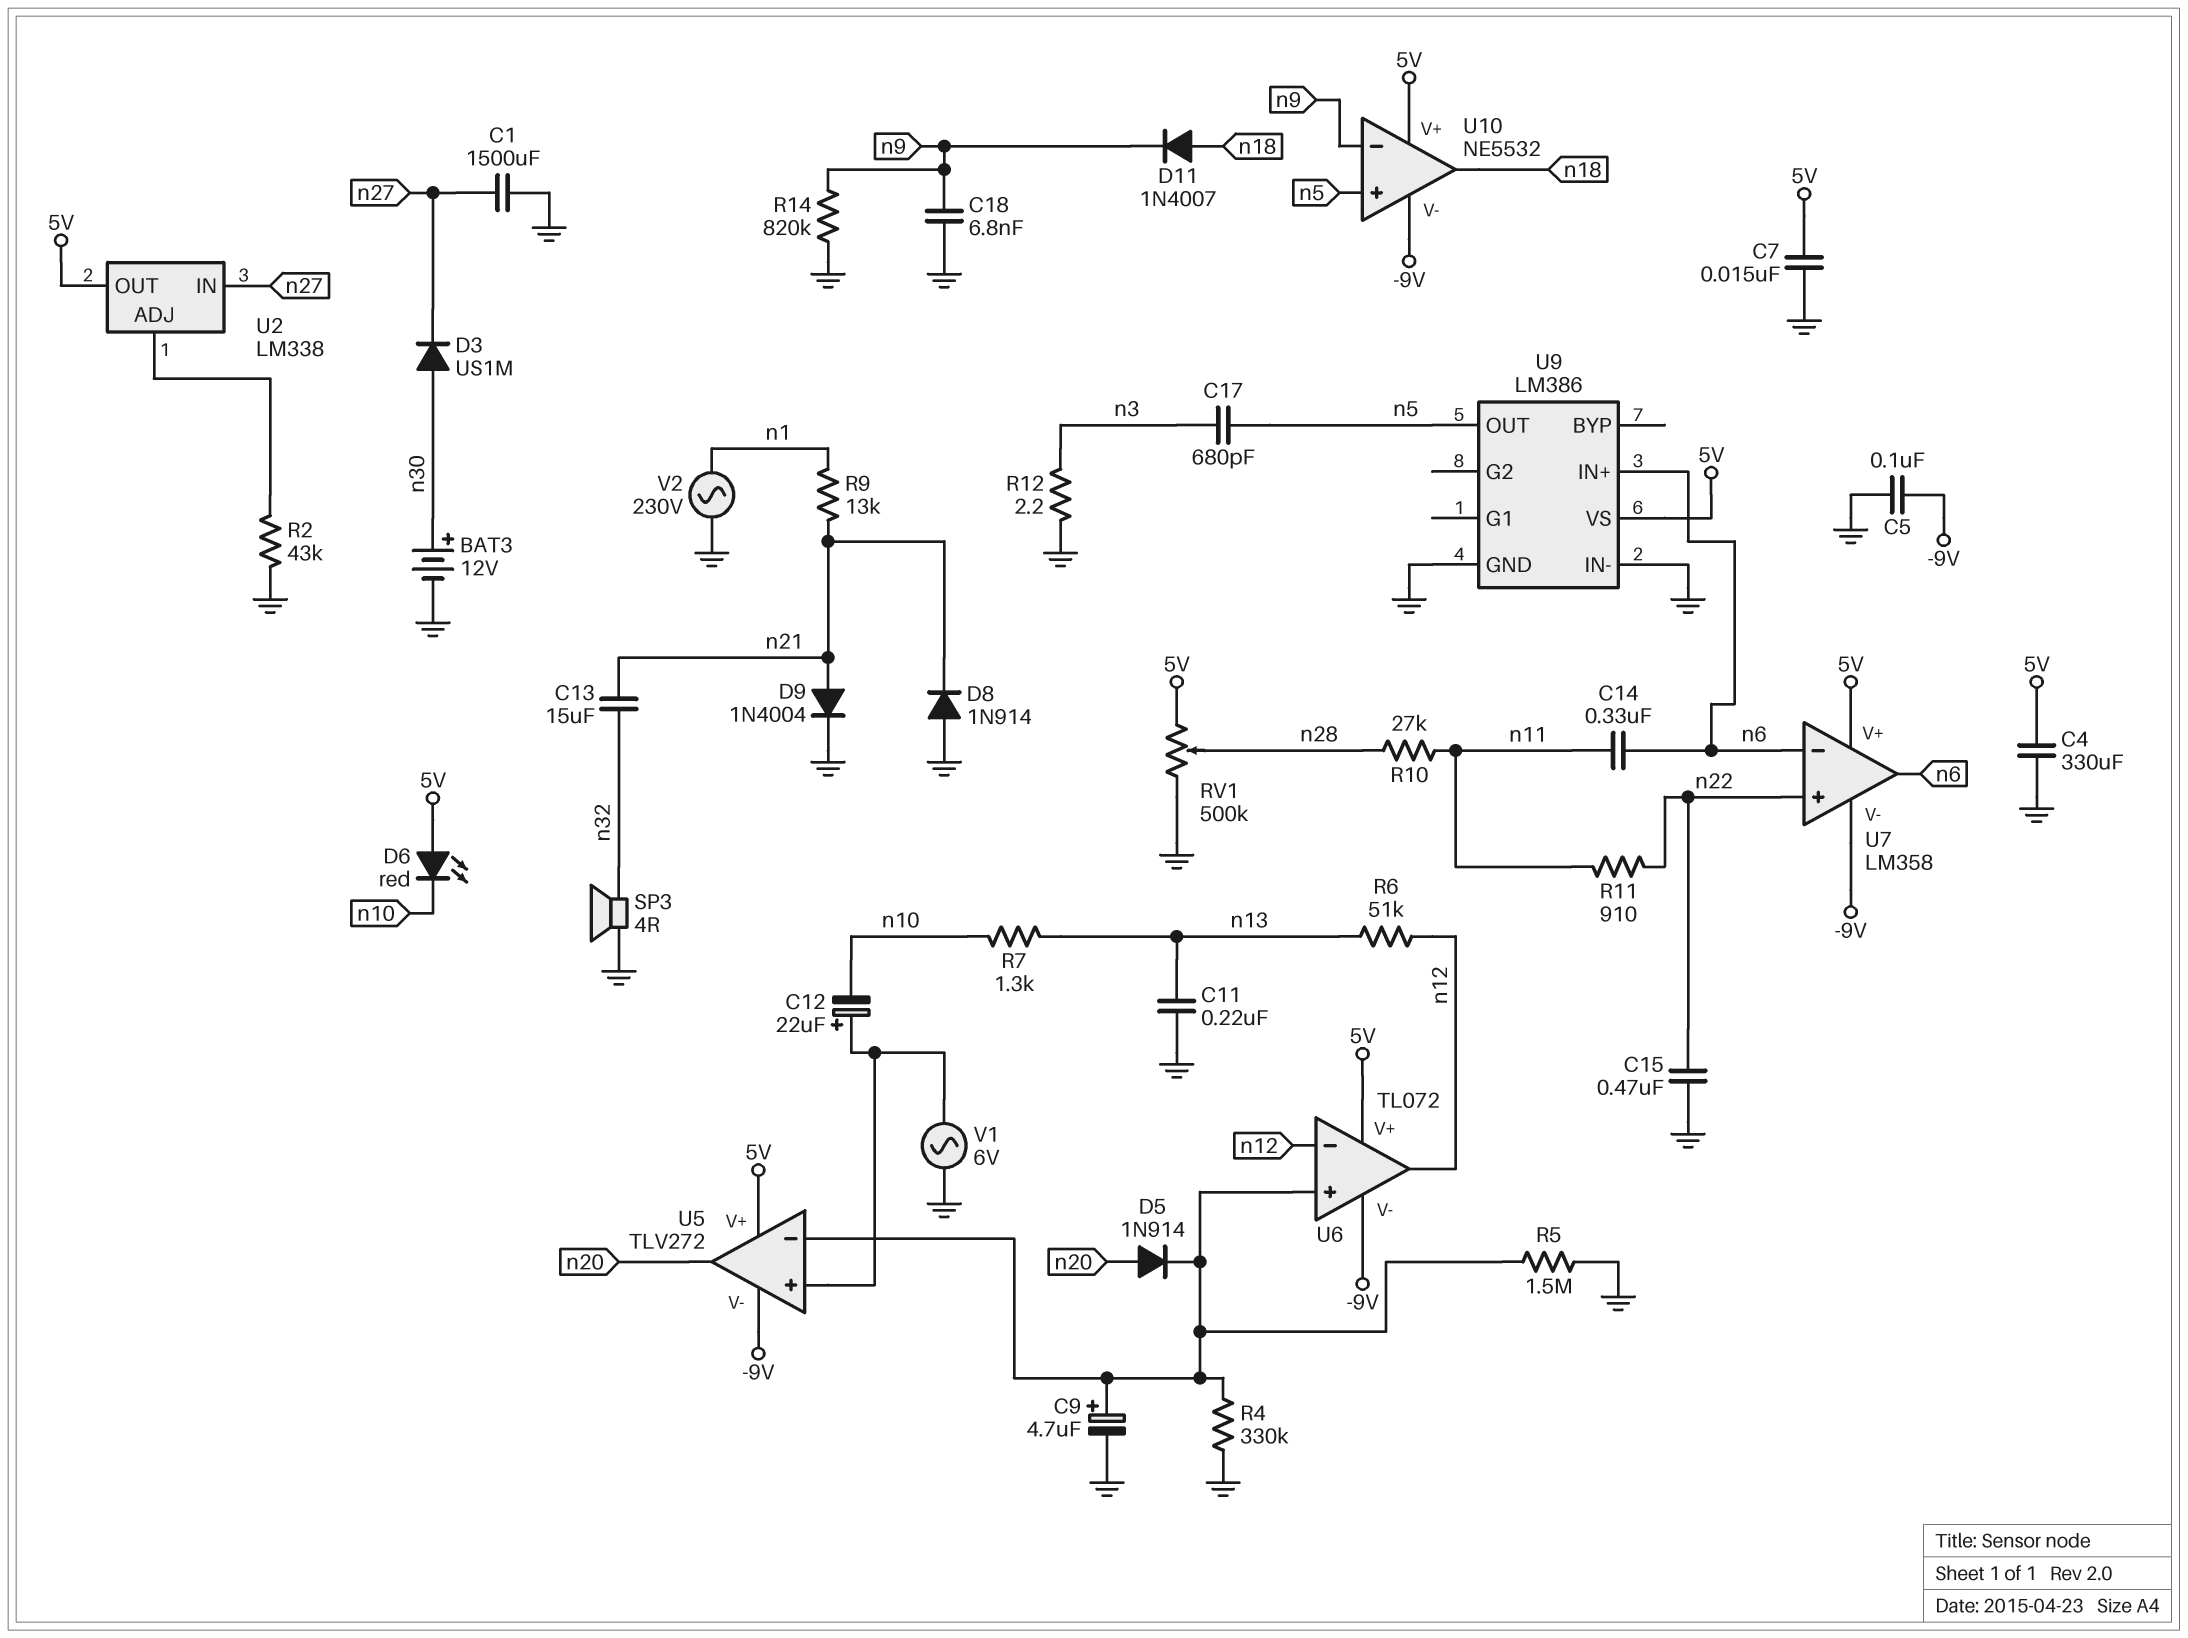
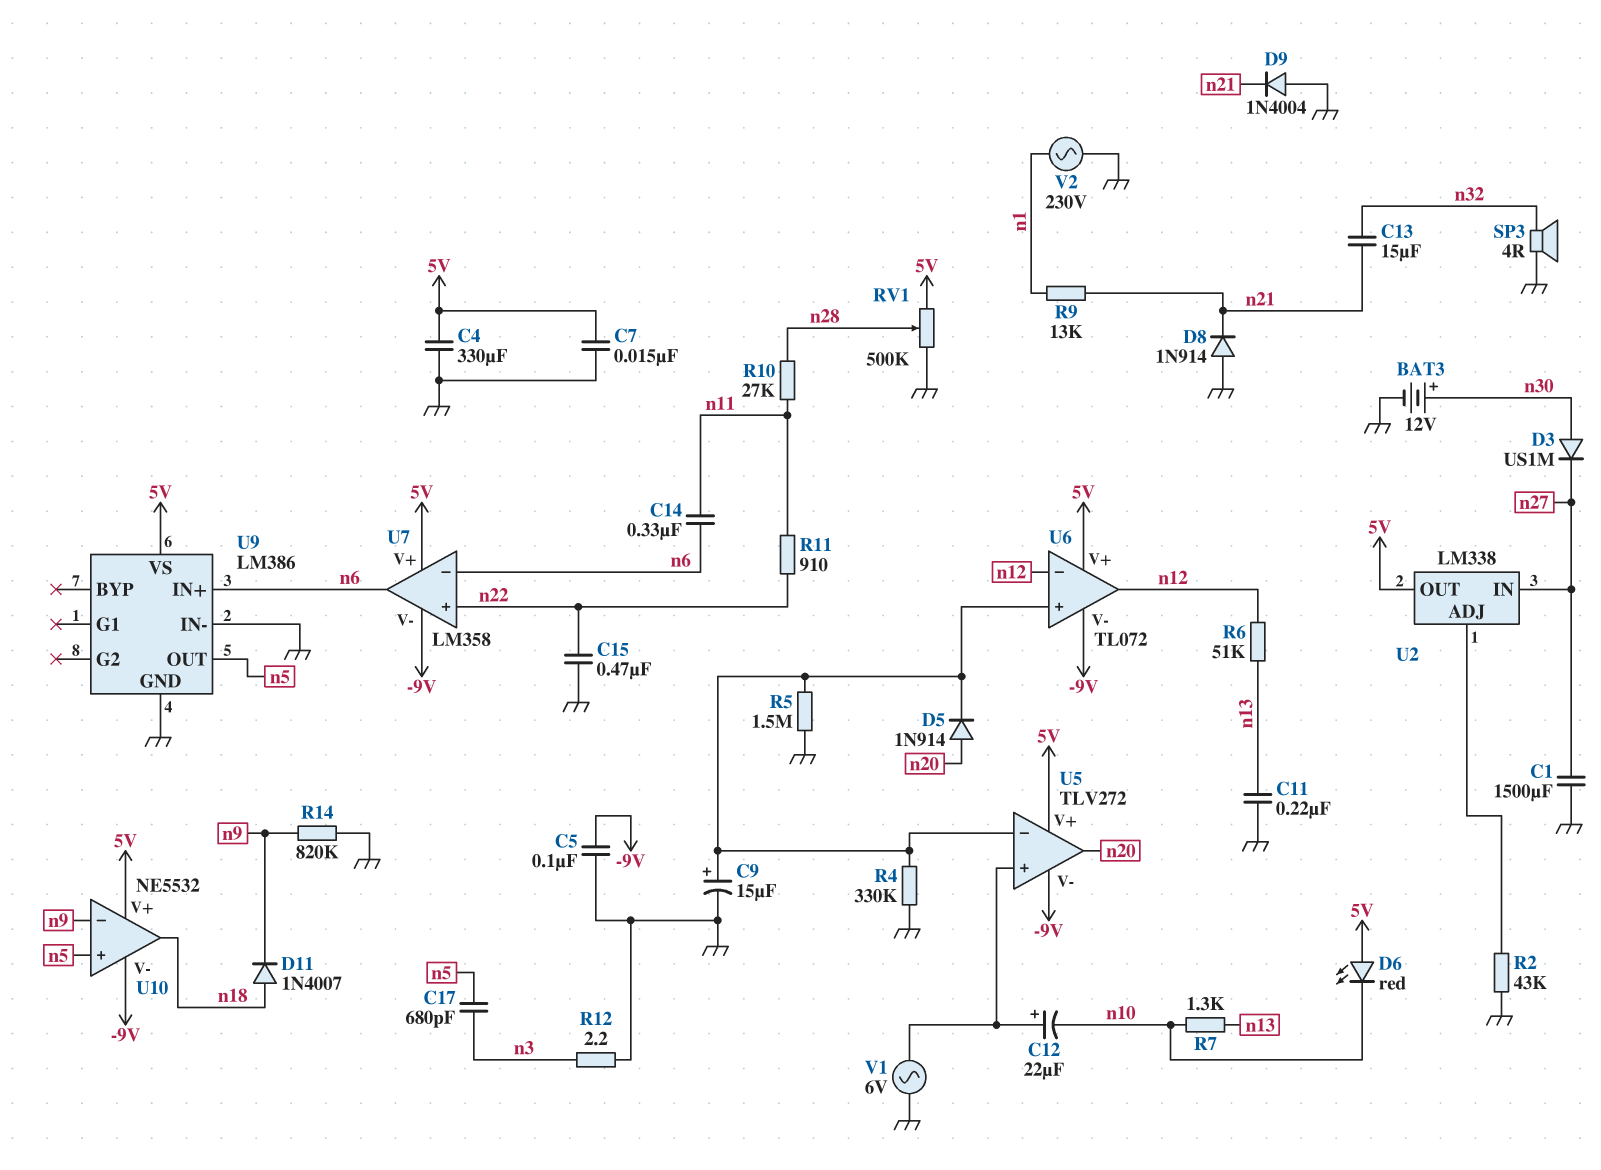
C9: 4.7uF (plus U5/in-, minus GND) -> 15uF (plus U5/in-, minus GND)
C18: 6.8nF (GND, n9) -> none
D9: diode 1N4004 (A n21, K GND) -> diode 1N4004 (A GND, K n21)

